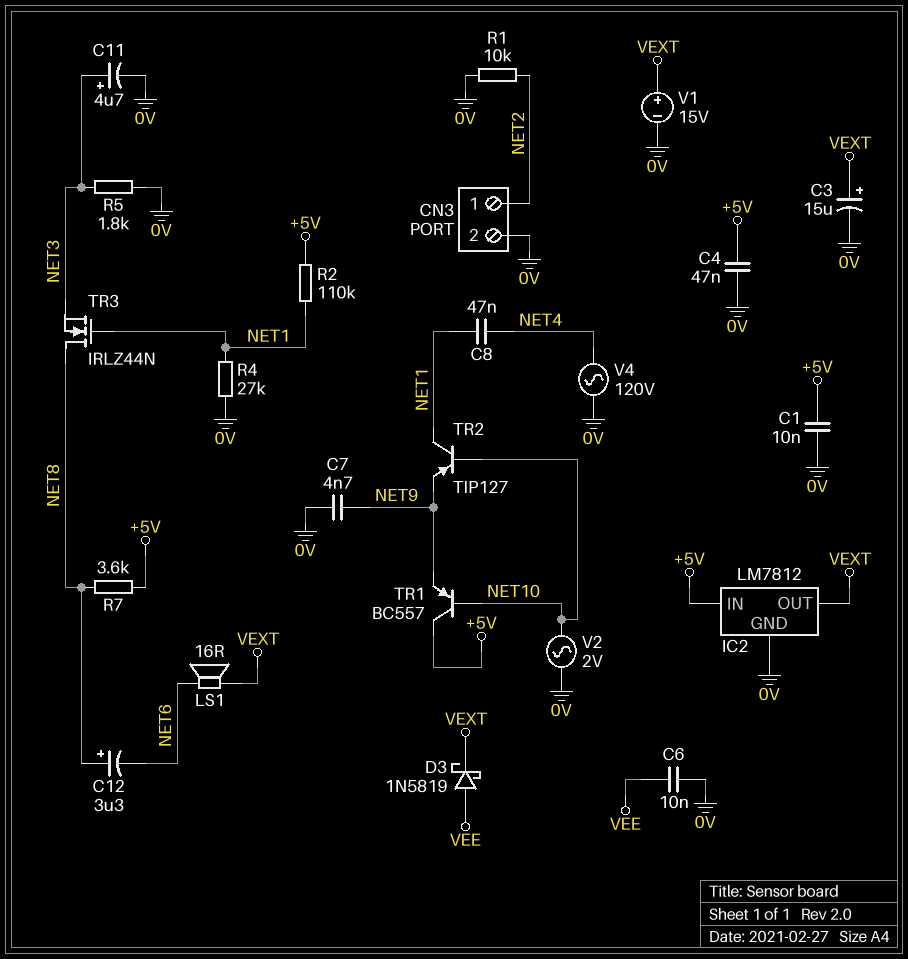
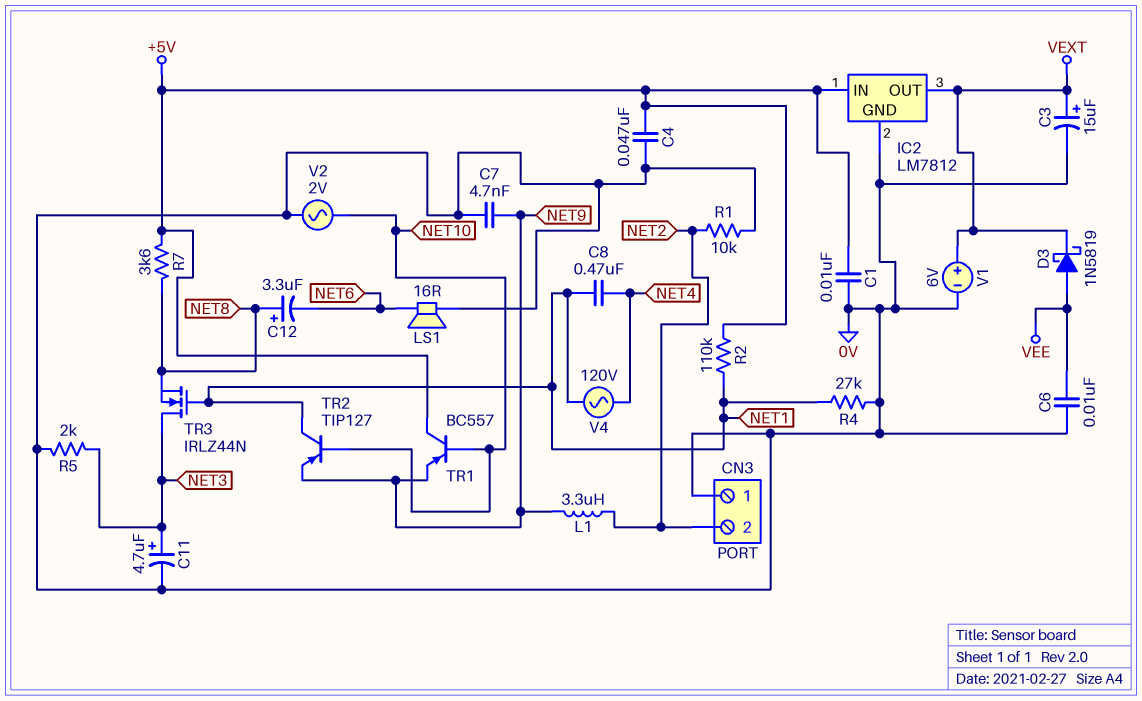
C8: 47nF (NET1, NET4) -> 470nF (NET1, NET4)
CN3 pin 1: NET2 -> 0V
CN3 pin 2: 0V -> NET2
L1: none -> 3.3uH (NET2, NET9)
LS1: speaker 16R (NET6, VEXT) -> speaker 16R (0V, NET6)
R5: 1.8k (0V, NET3) -> 2k (0V, NET3)
TR3: NMOS IRLZ44N (G NET1, D NET8, S NET3) -> NMOS IRLZ44N (G NET1, D NET3, S NET8)
V1: 15V (plus VEXT, minus 0V) -> 6V (plus VEXT, minus 0V)
V4: AC 120V (0V, NET4) -> AC 120V (NET1, NET4)

